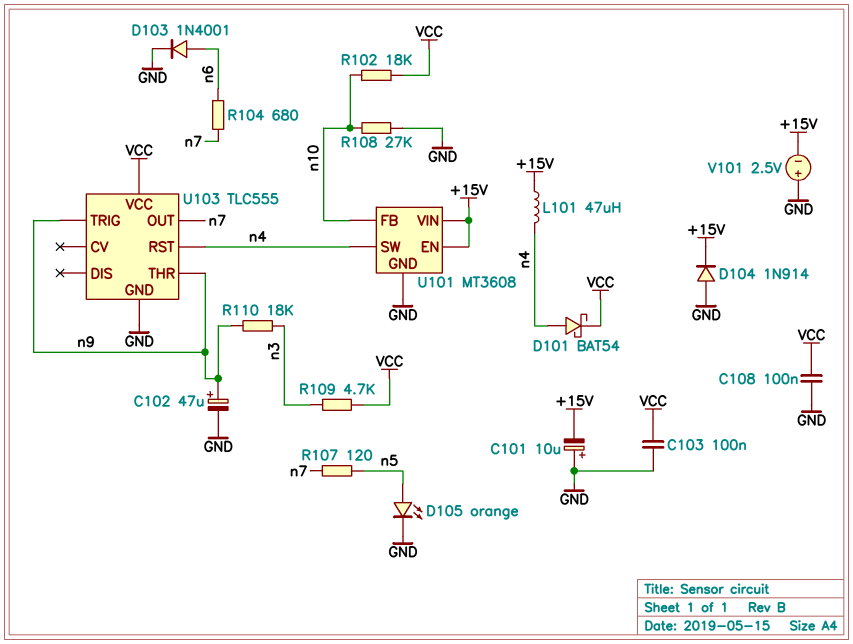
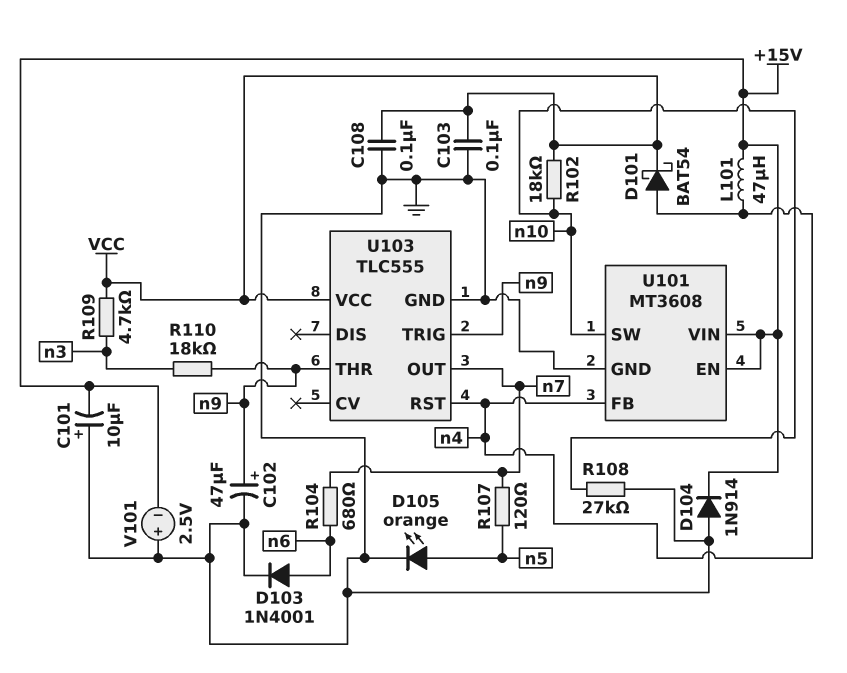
U101 pin FB: n10 -> n4
U101 pin SW: n4 -> n10

